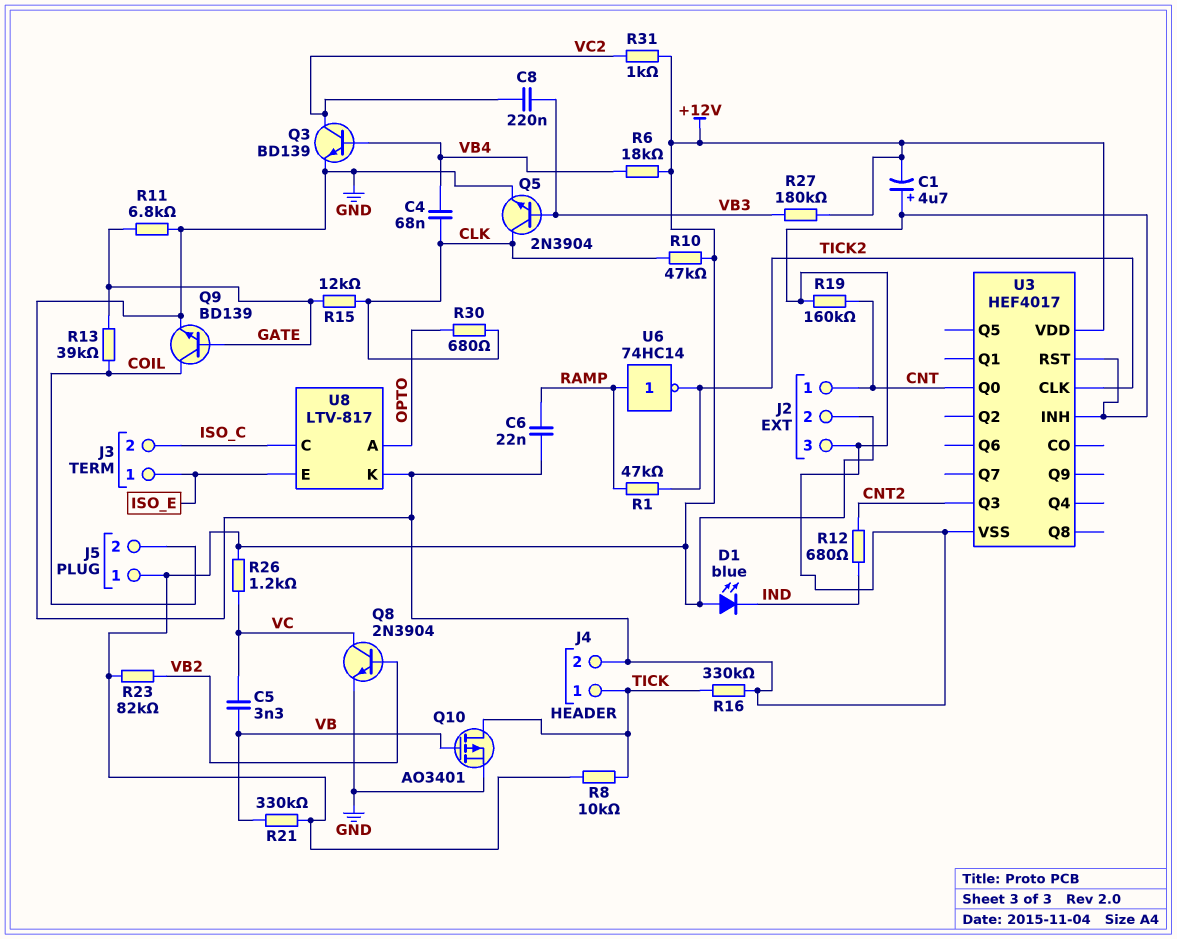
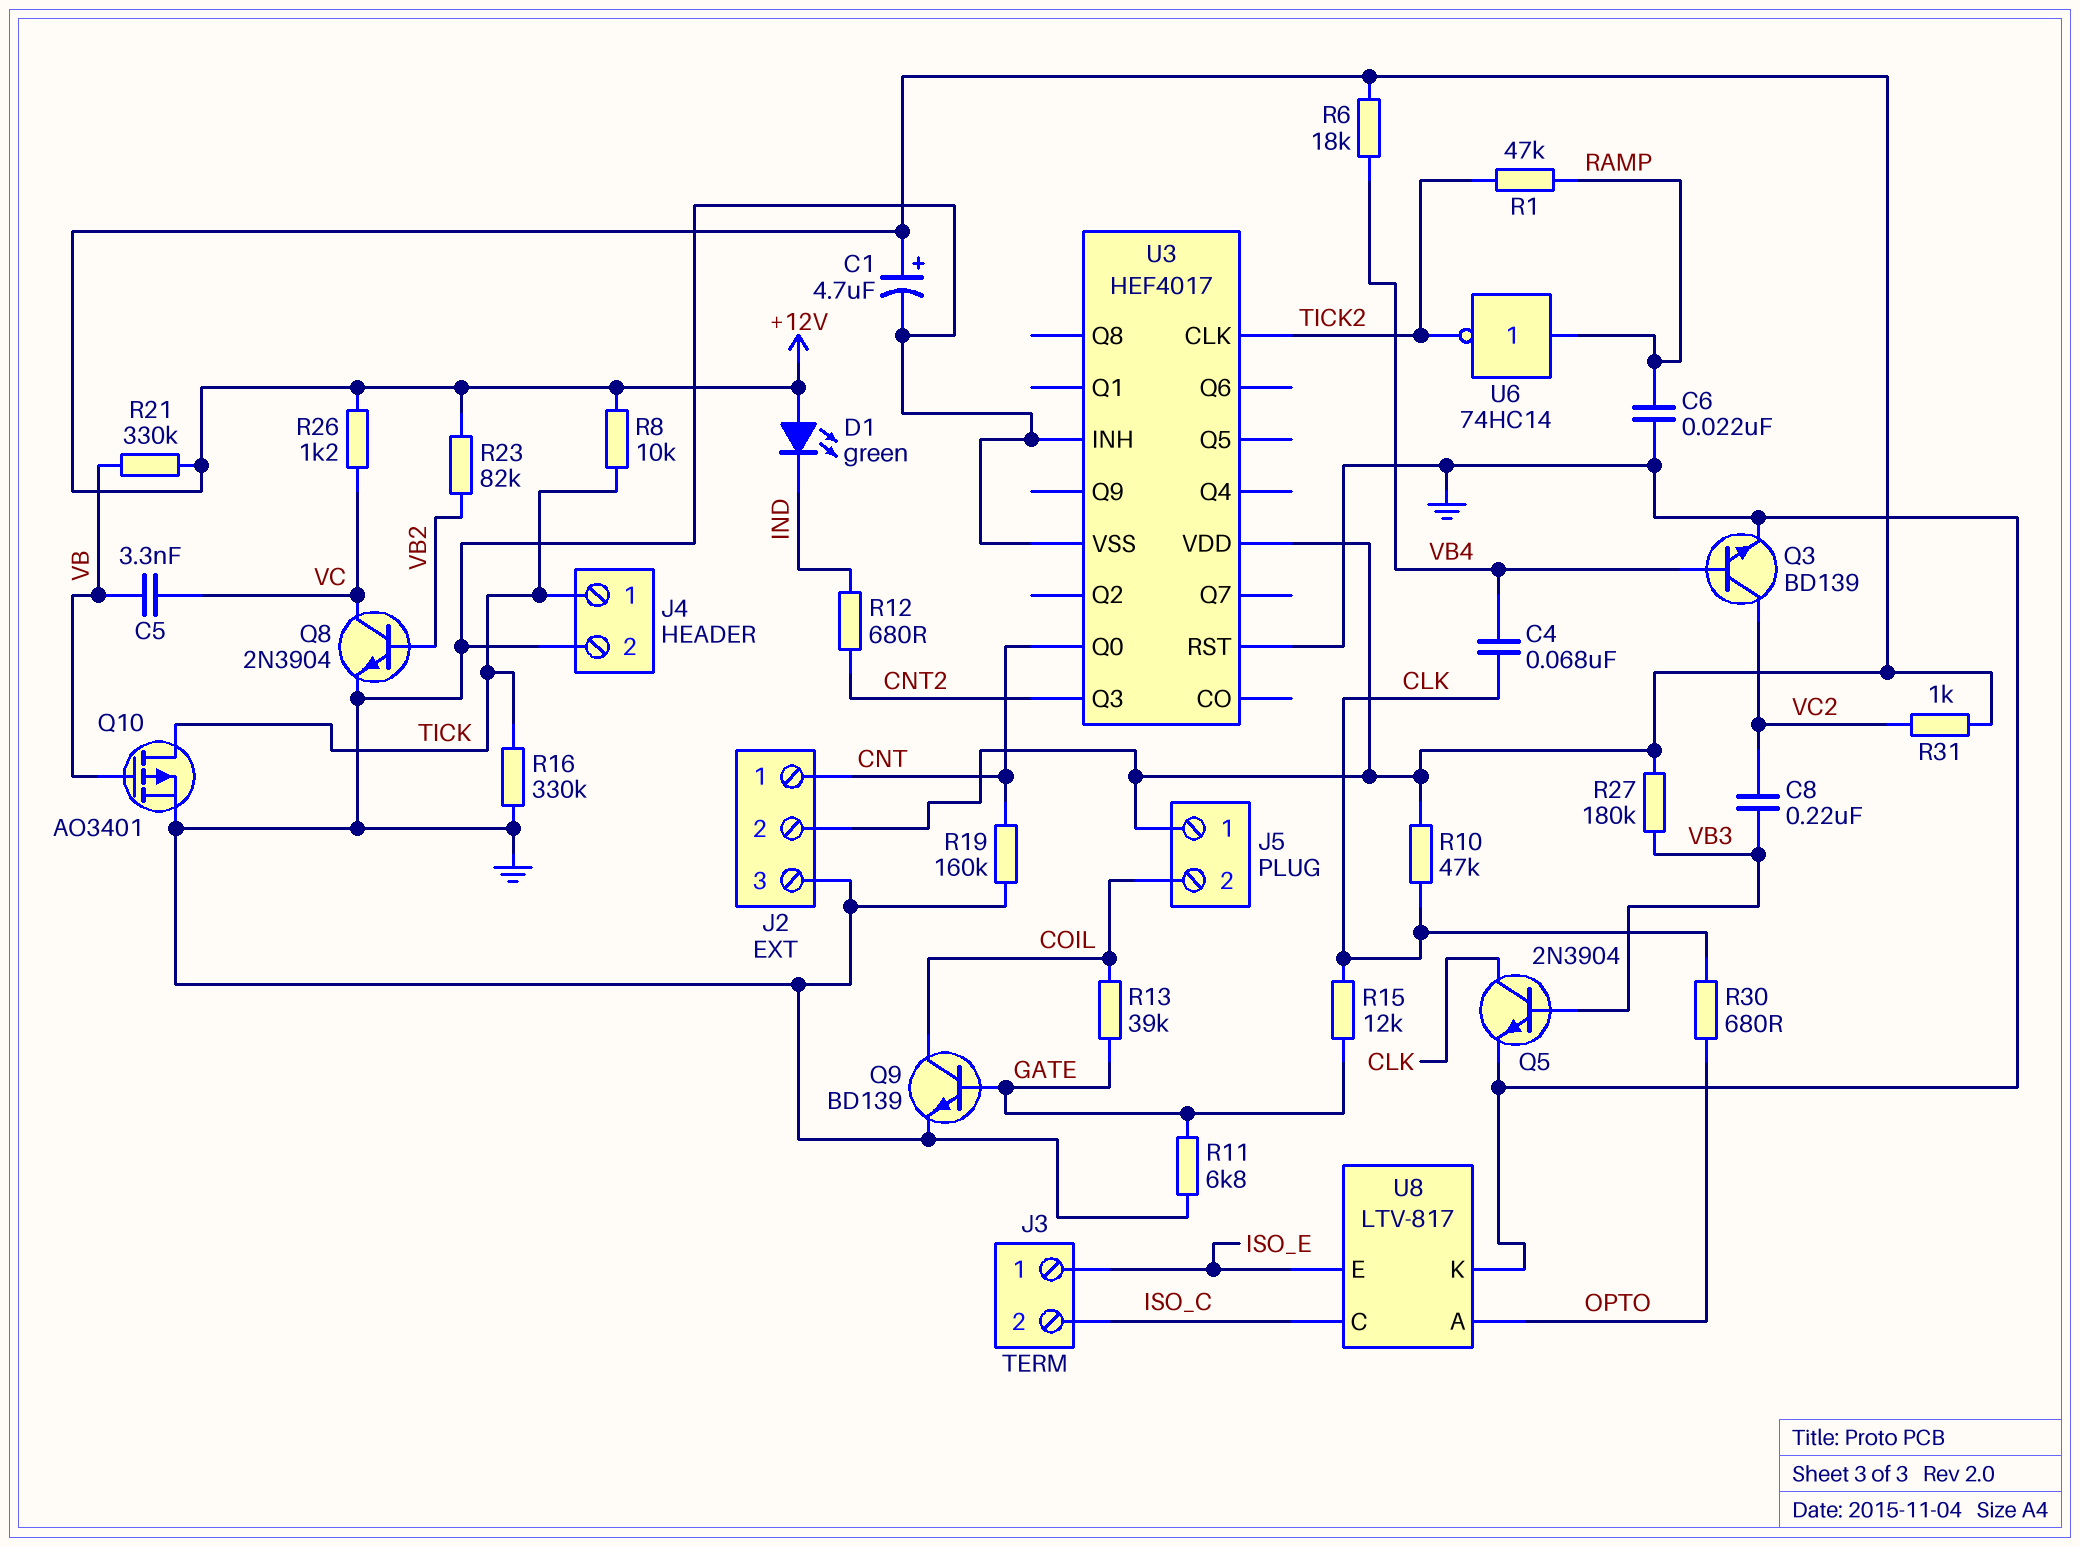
C1: 4.7uF (plus GND, minus +12V) -> 4.7uF (plus +12V, minus GND)
D1: LED blue (A +12V, K IND) -> LED green (A +12V, K IND)

